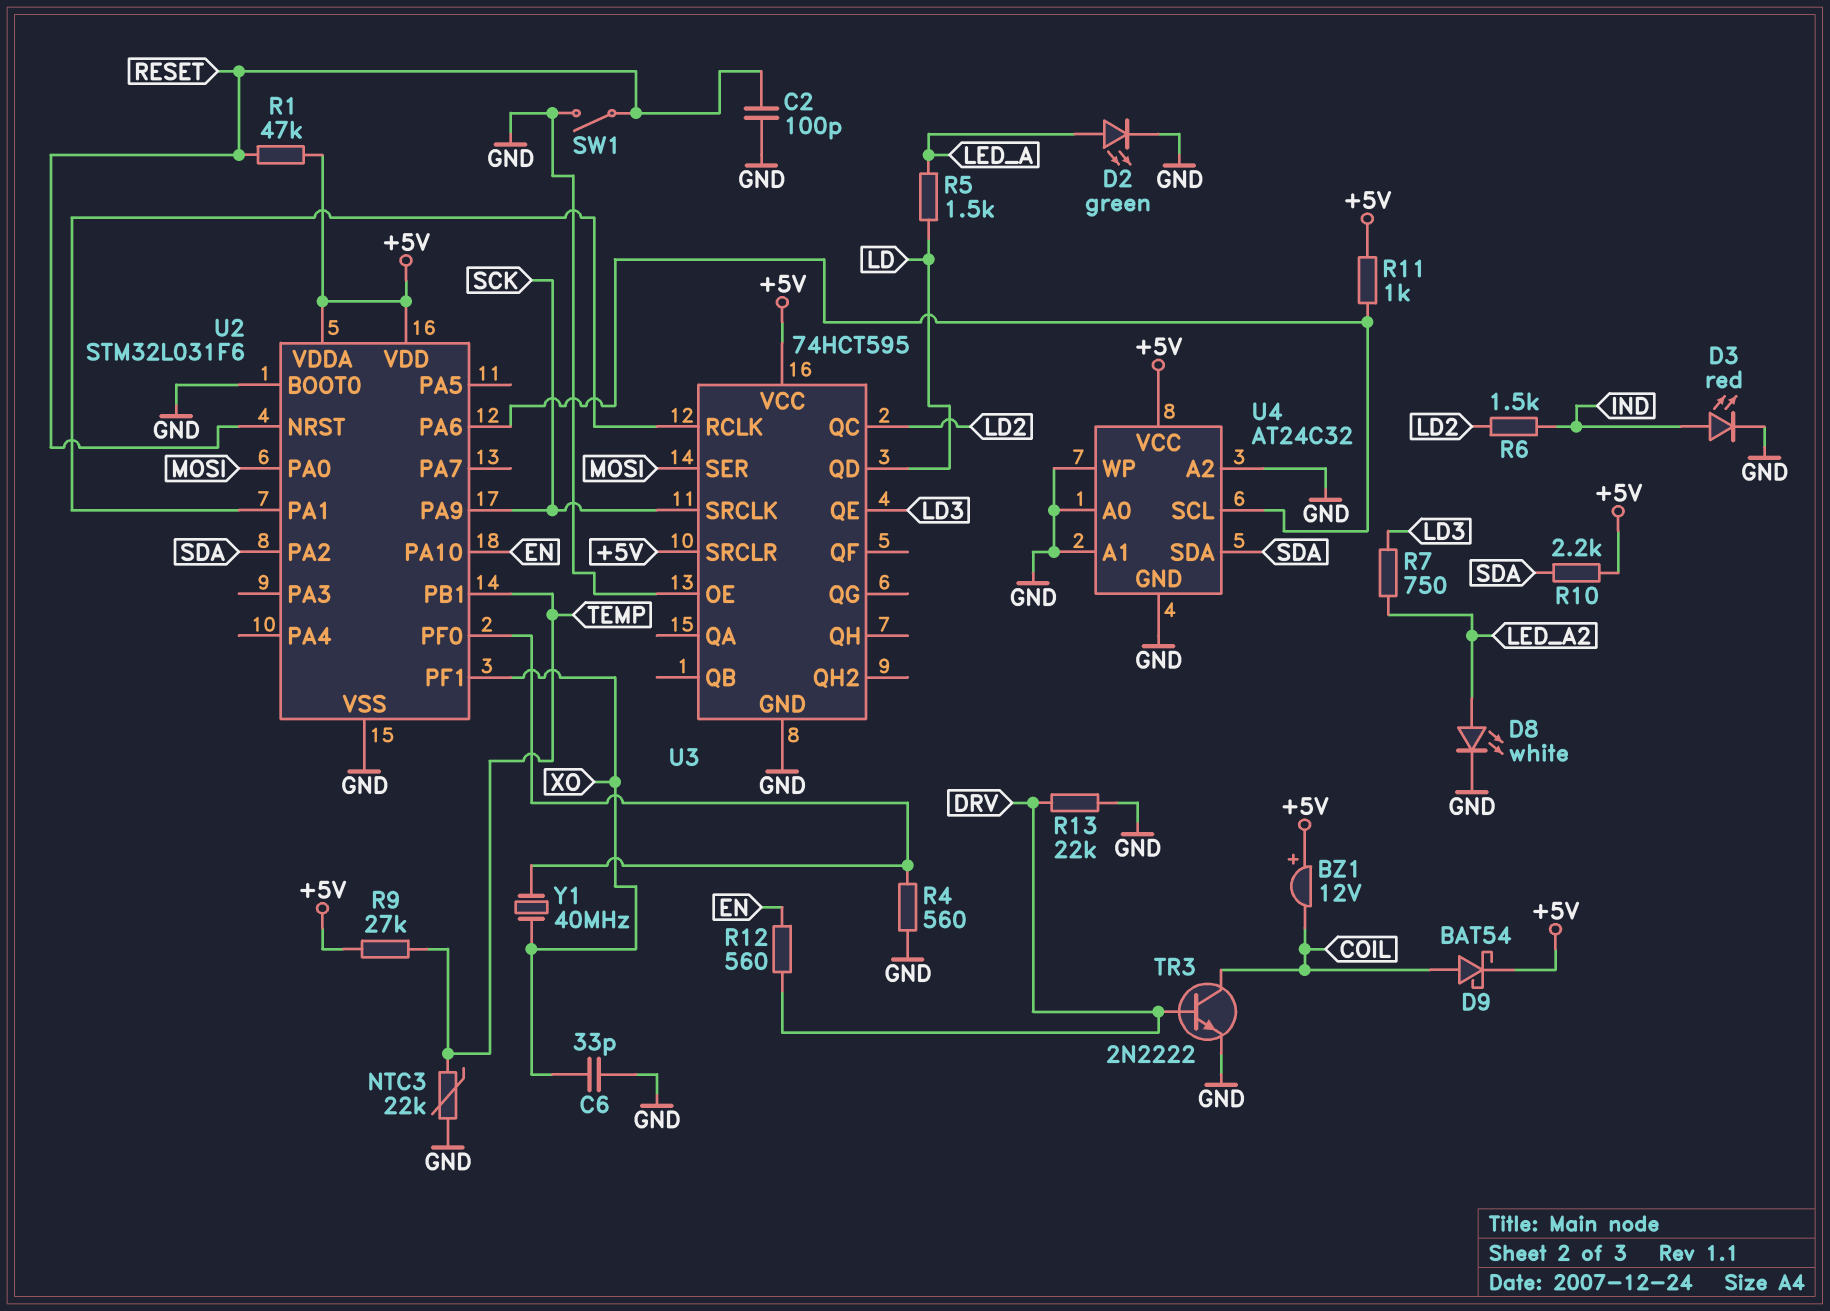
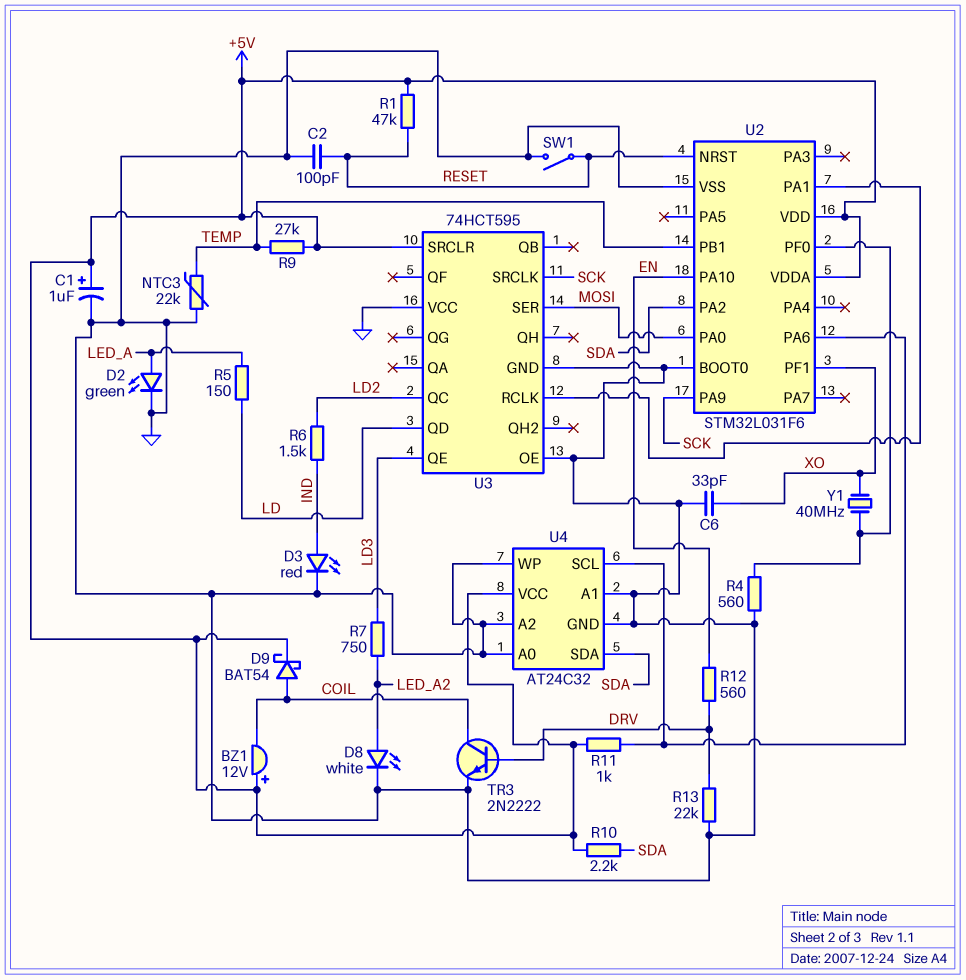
C1: none -> 1uF (plus +5V, minus GND)
R5: 1.5k (LD, LED_A) -> 150 (LD, LED_A)
U3 pin VCC: +5V -> GND

